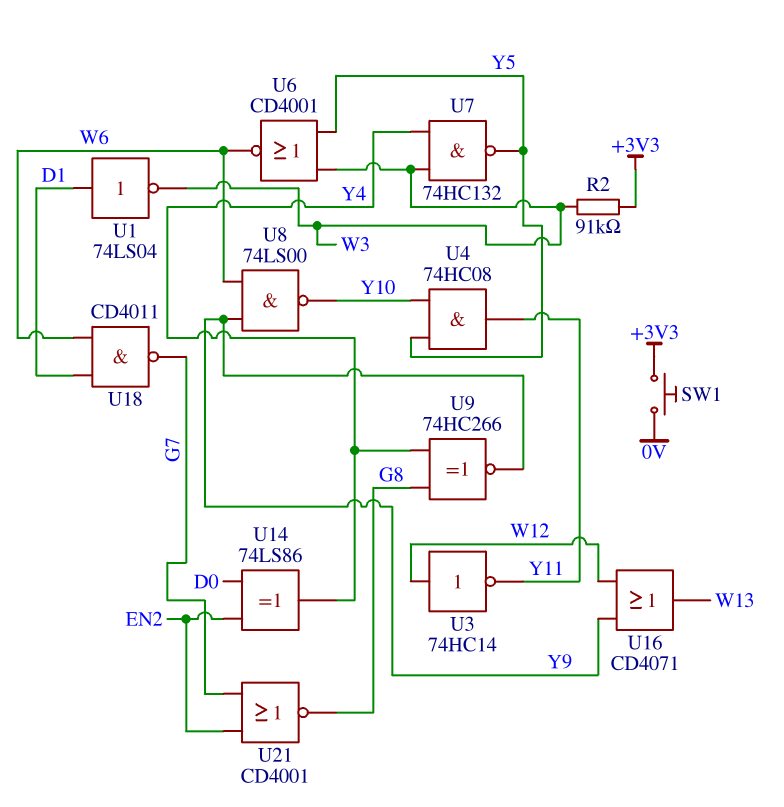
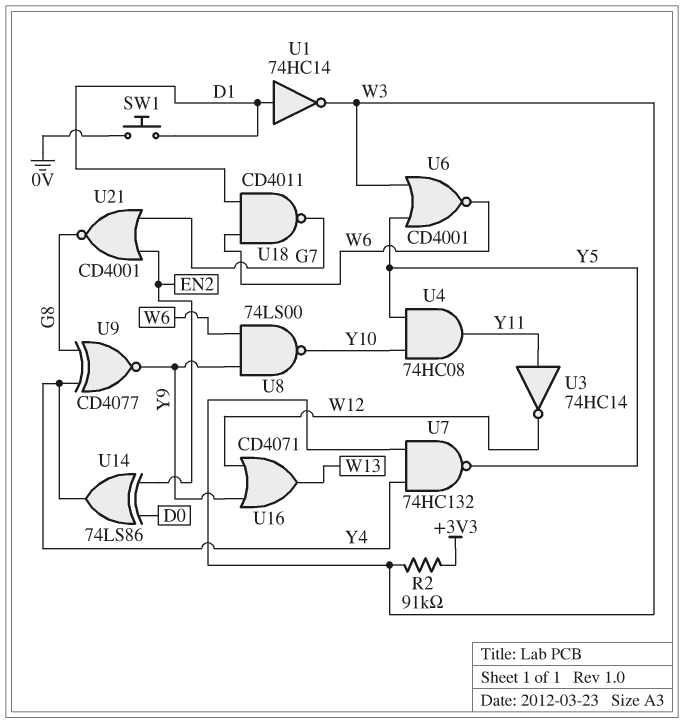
SW1: button (+3V3, 0V) -> button (0V, D1)
U1: NOT 74LS04 (in D1, out W3) -> NOT 74HC14 (in D1, out W3)
U3: NOT 74HC14 (in W12, out Y11) -> NOT 74HC14 (in Y11, out W12)
U9: XNOR 74HC266 (in G8, in Y4, out Y9) -> XNOR CD4077 (in G8, in Y4, out Y9)

